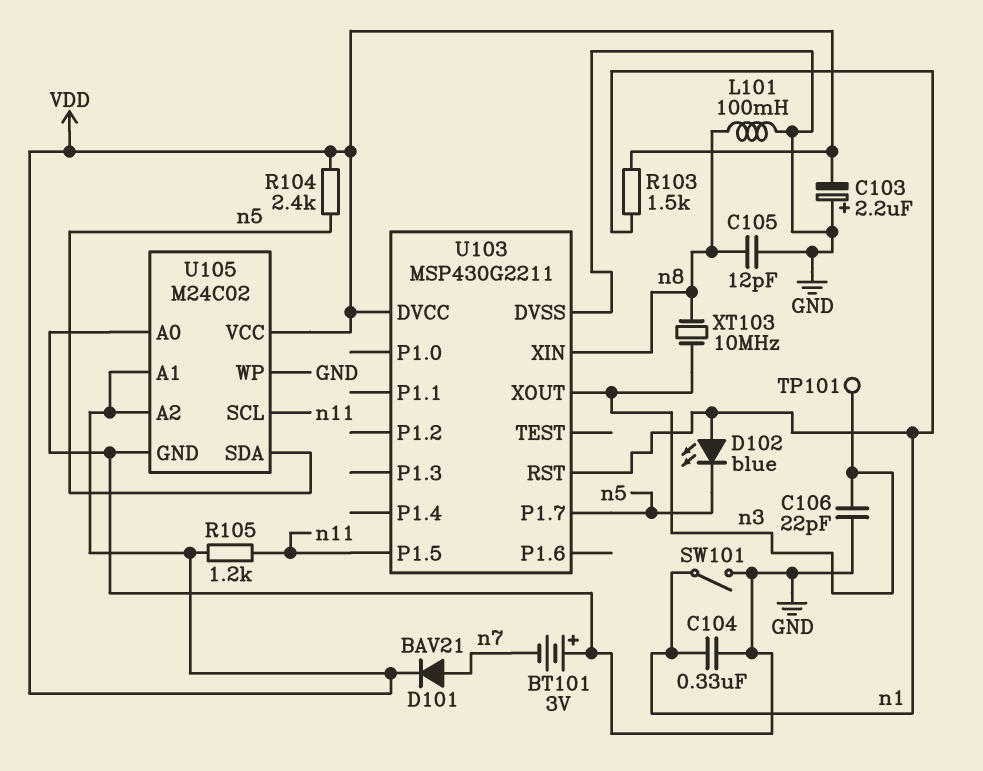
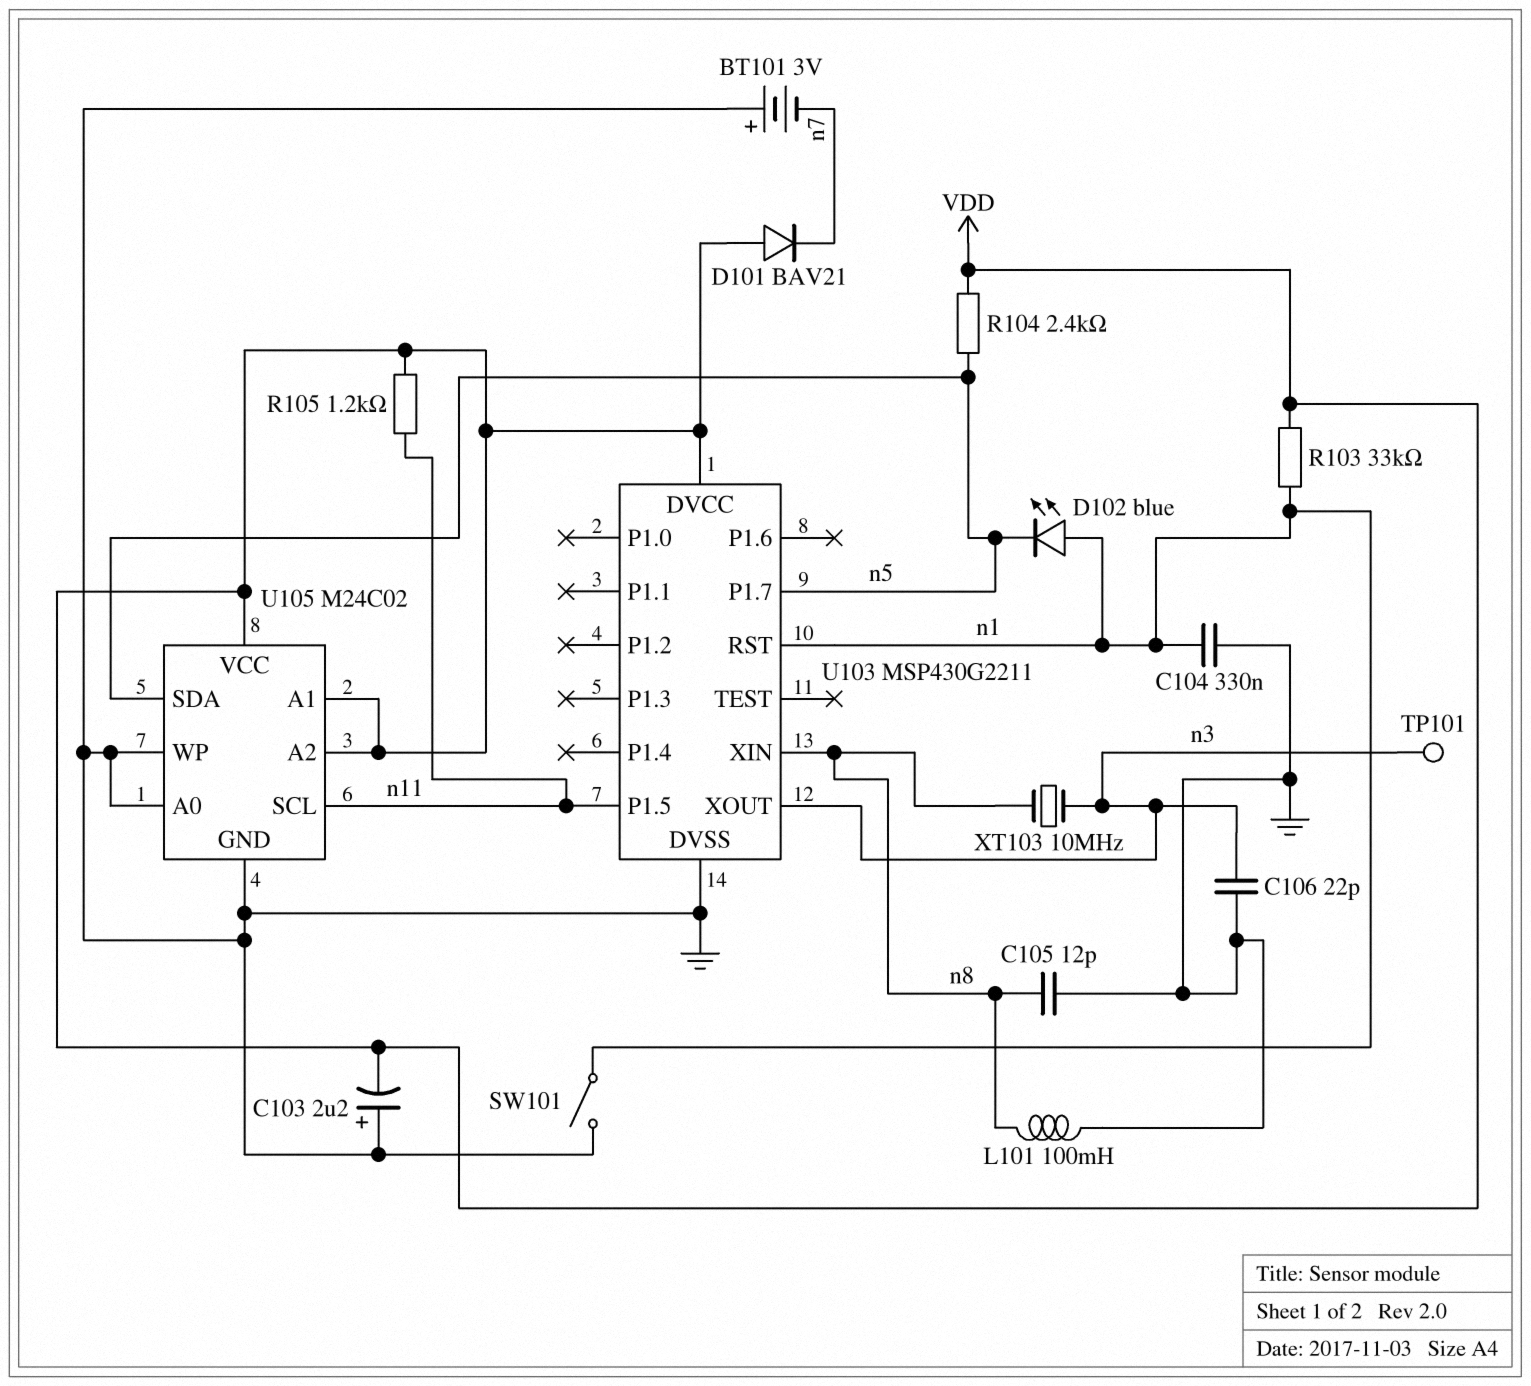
D101: diode BAV21 (A n7, K VDD) -> diode BAV21 (A VDD, K n7)
R103: 1.5k (VDD, n1) -> 33k (VDD, n1)

